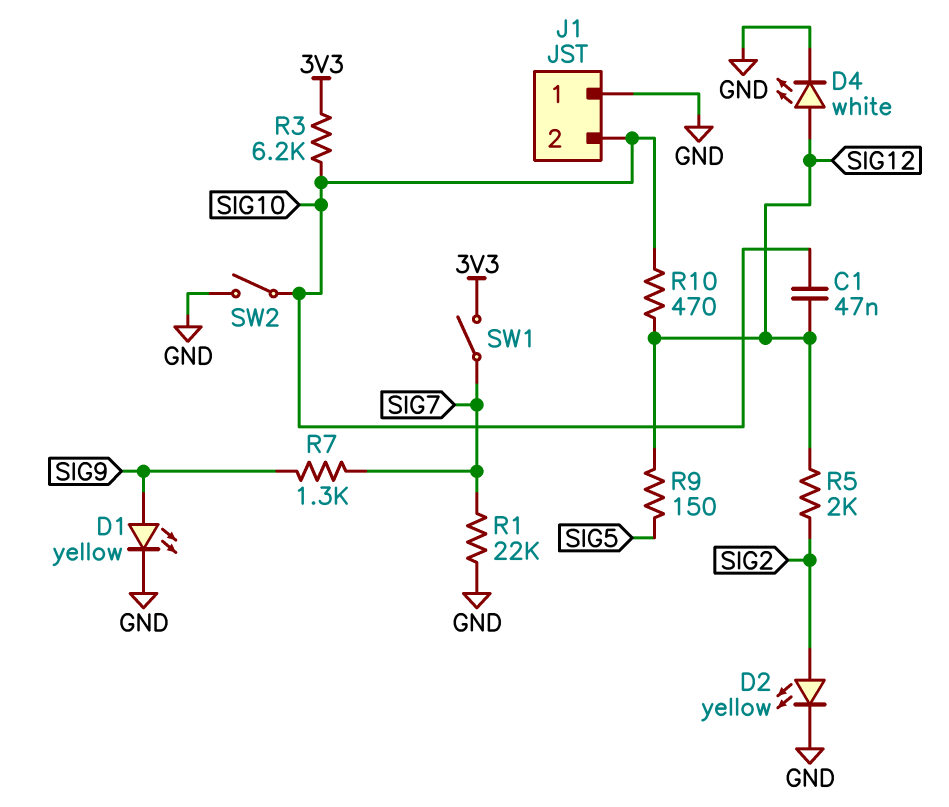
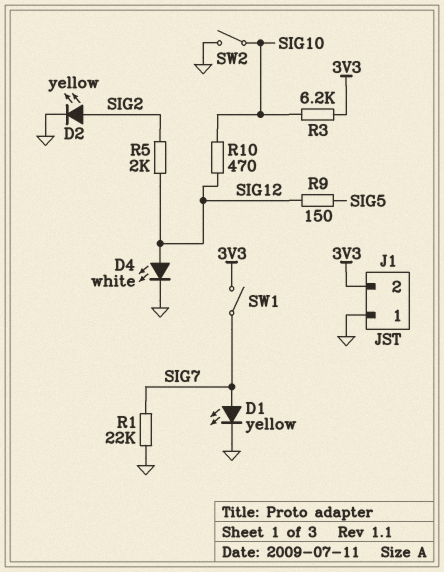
C1: 47nF (SIG10, SIG12) -> none
D1: LED yellow (A SIG9, K GND) -> LED yellow (A SIG7, K GND)
J1 pin 2: SIG10 -> 3V3
R7: 1.3k (SIG7, SIG9) -> none

